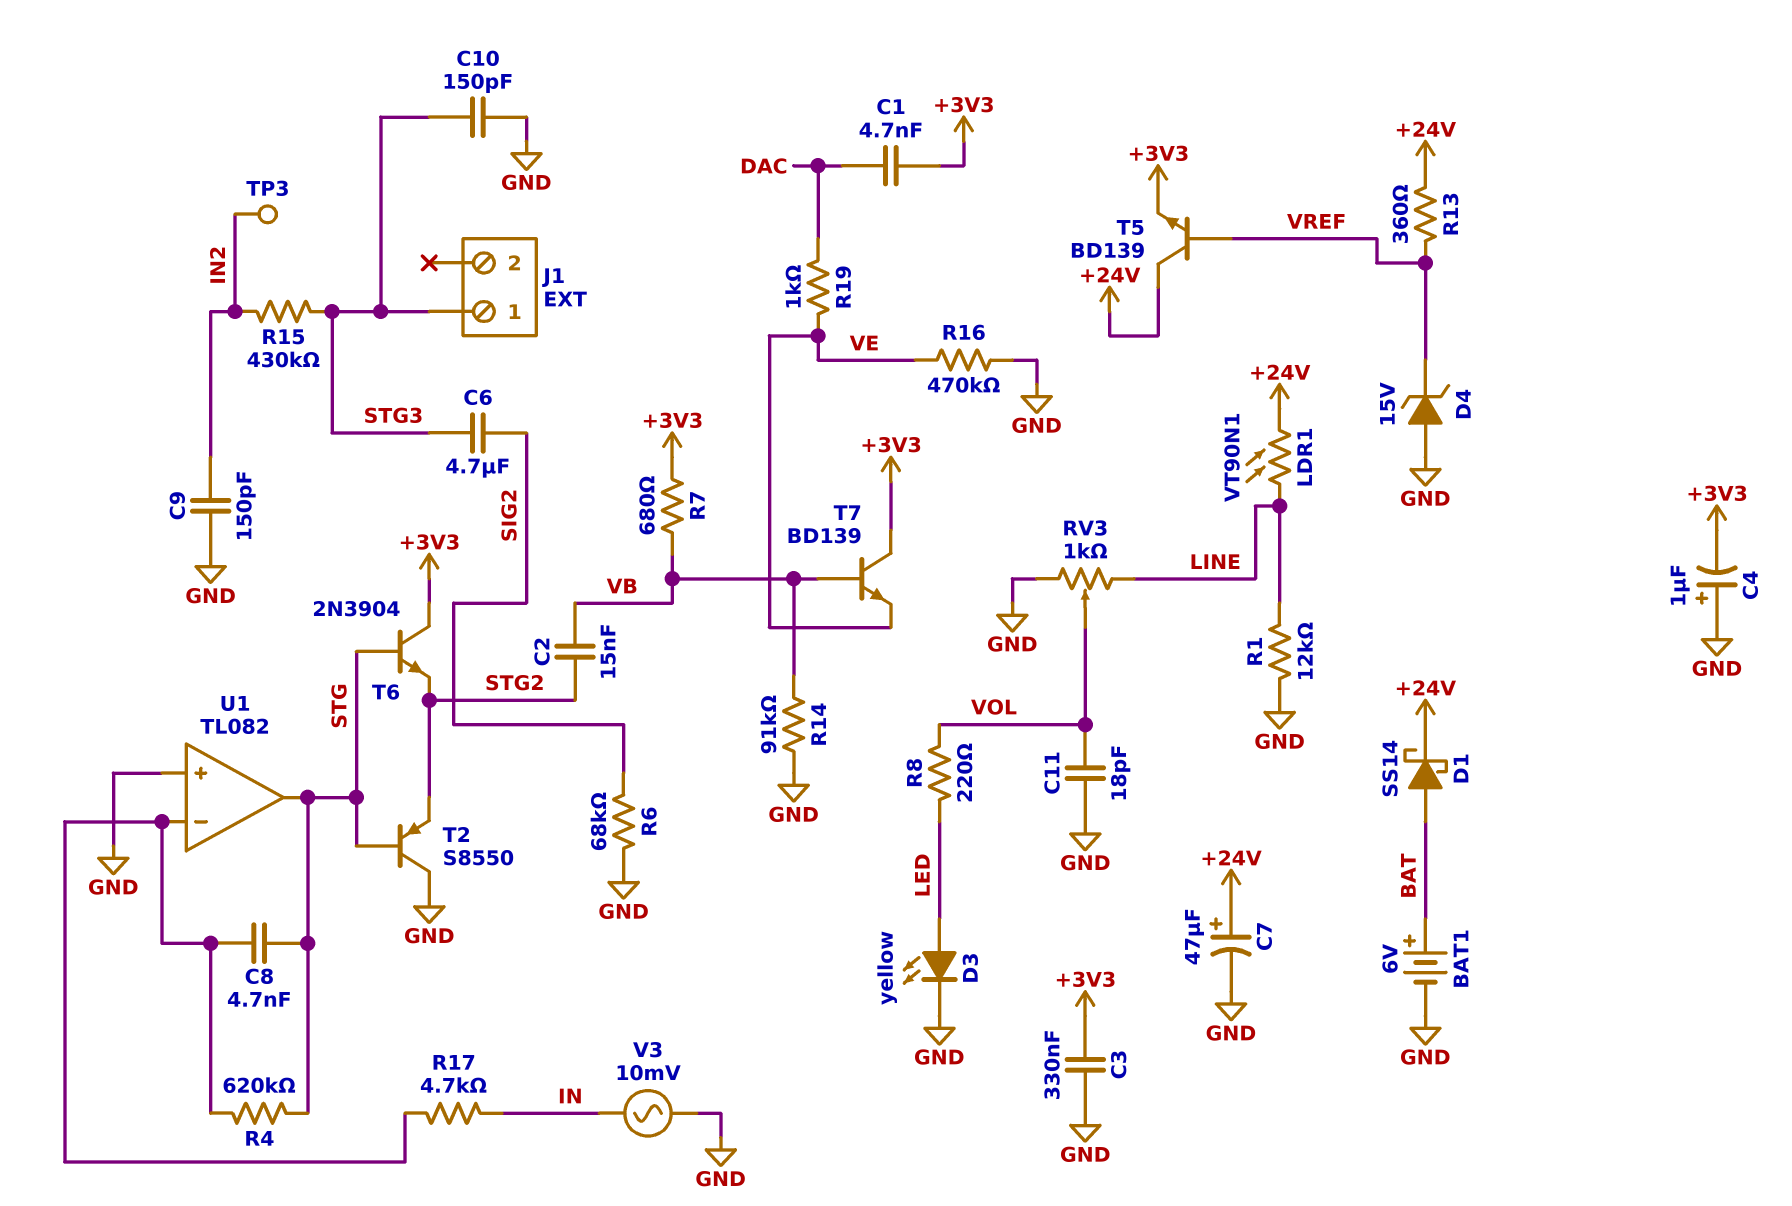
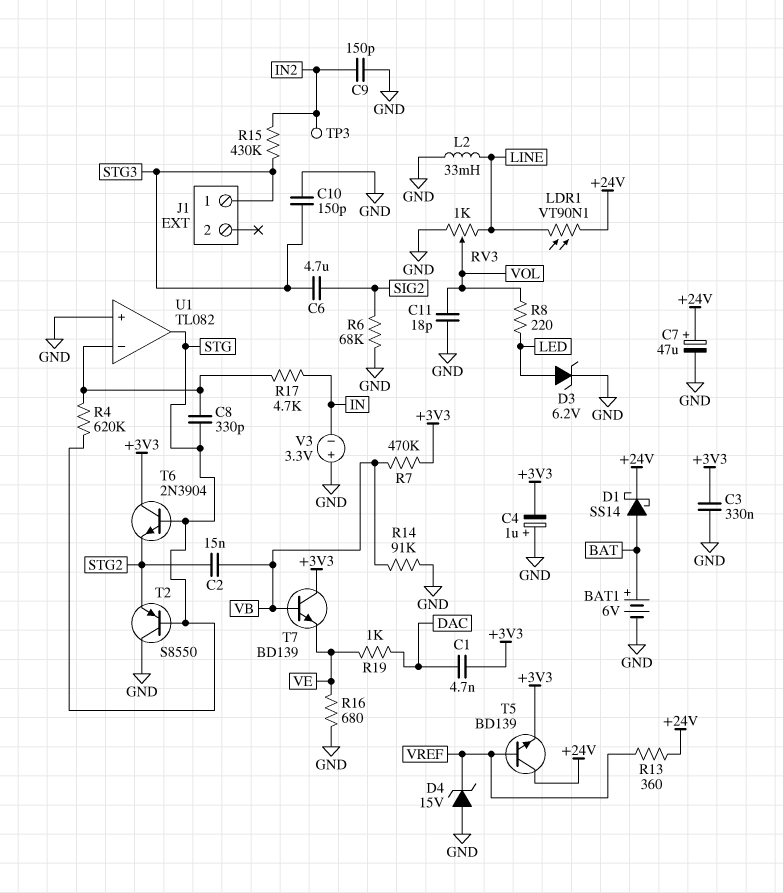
C8: 4.7nF (STG, U1/in-) -> 330pF (STG, U1/in-)
D3: LED yellow (A LED, K GND) -> zener 6.2V (A LED, K GND)
L2: none -> 33mH (GND, LINE)
R1: 12k (GND, LINE) -> none
R7: 680 (+3V3, VB) -> 470k (+3V3, VB)
R16: 470k (GND, VE) -> 680 (GND, VE)
V3: AC 10mV (GND, IN) -> 3.3V (plus GND, minus IN)

